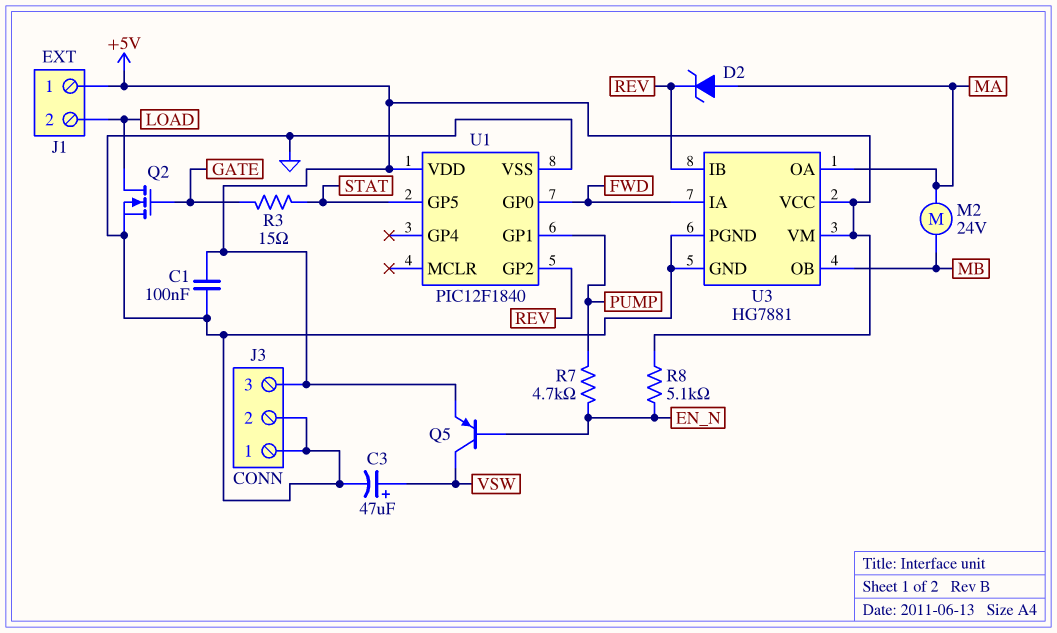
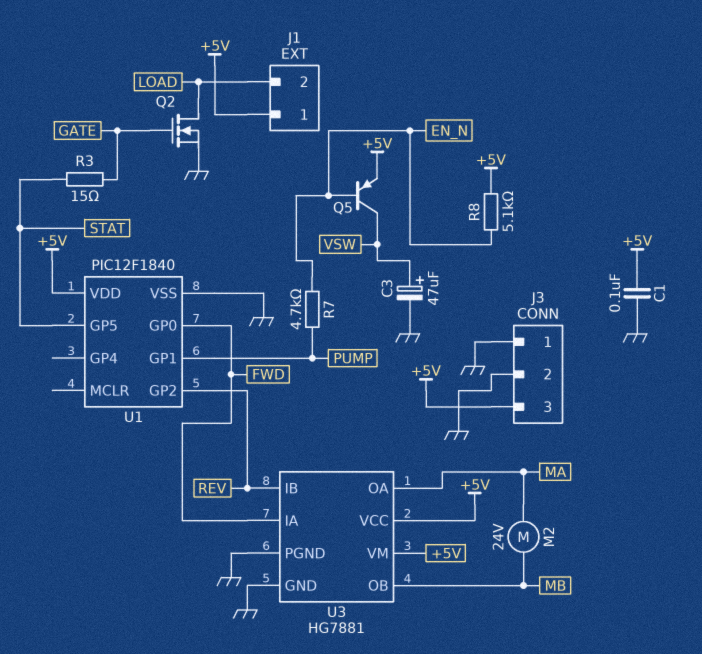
D2: zener (A MA, K REV) -> none

